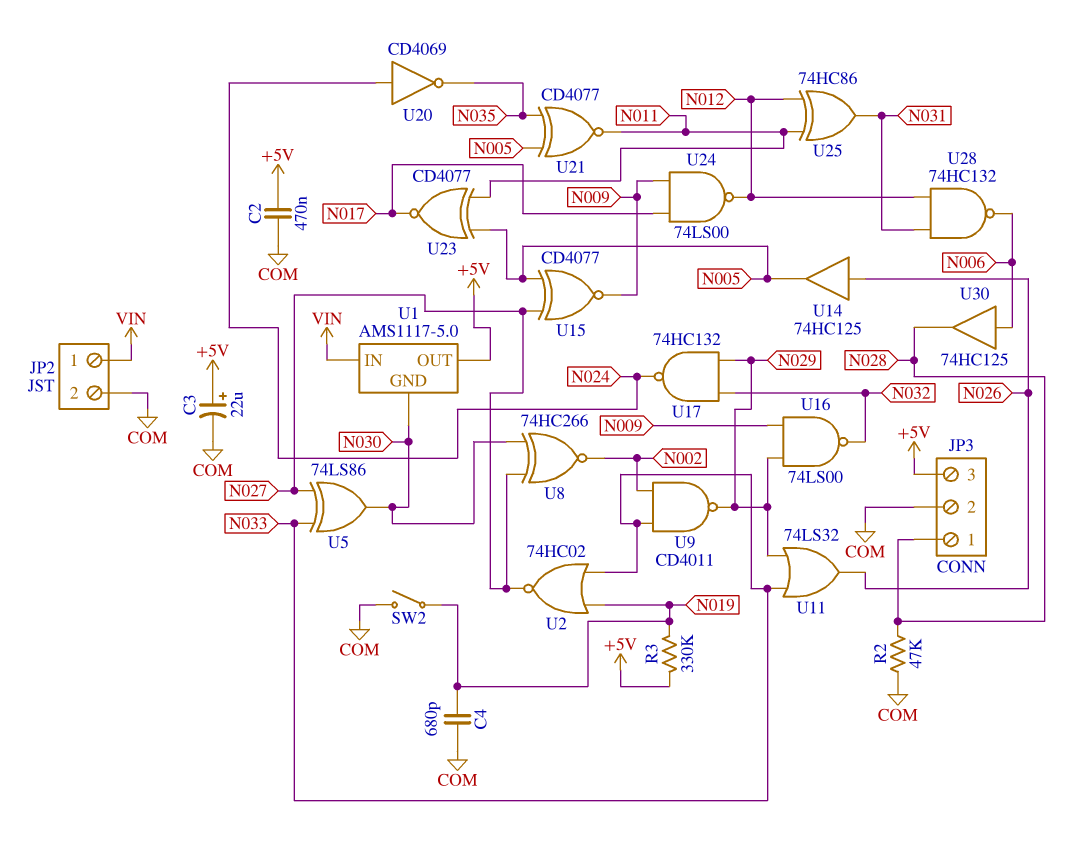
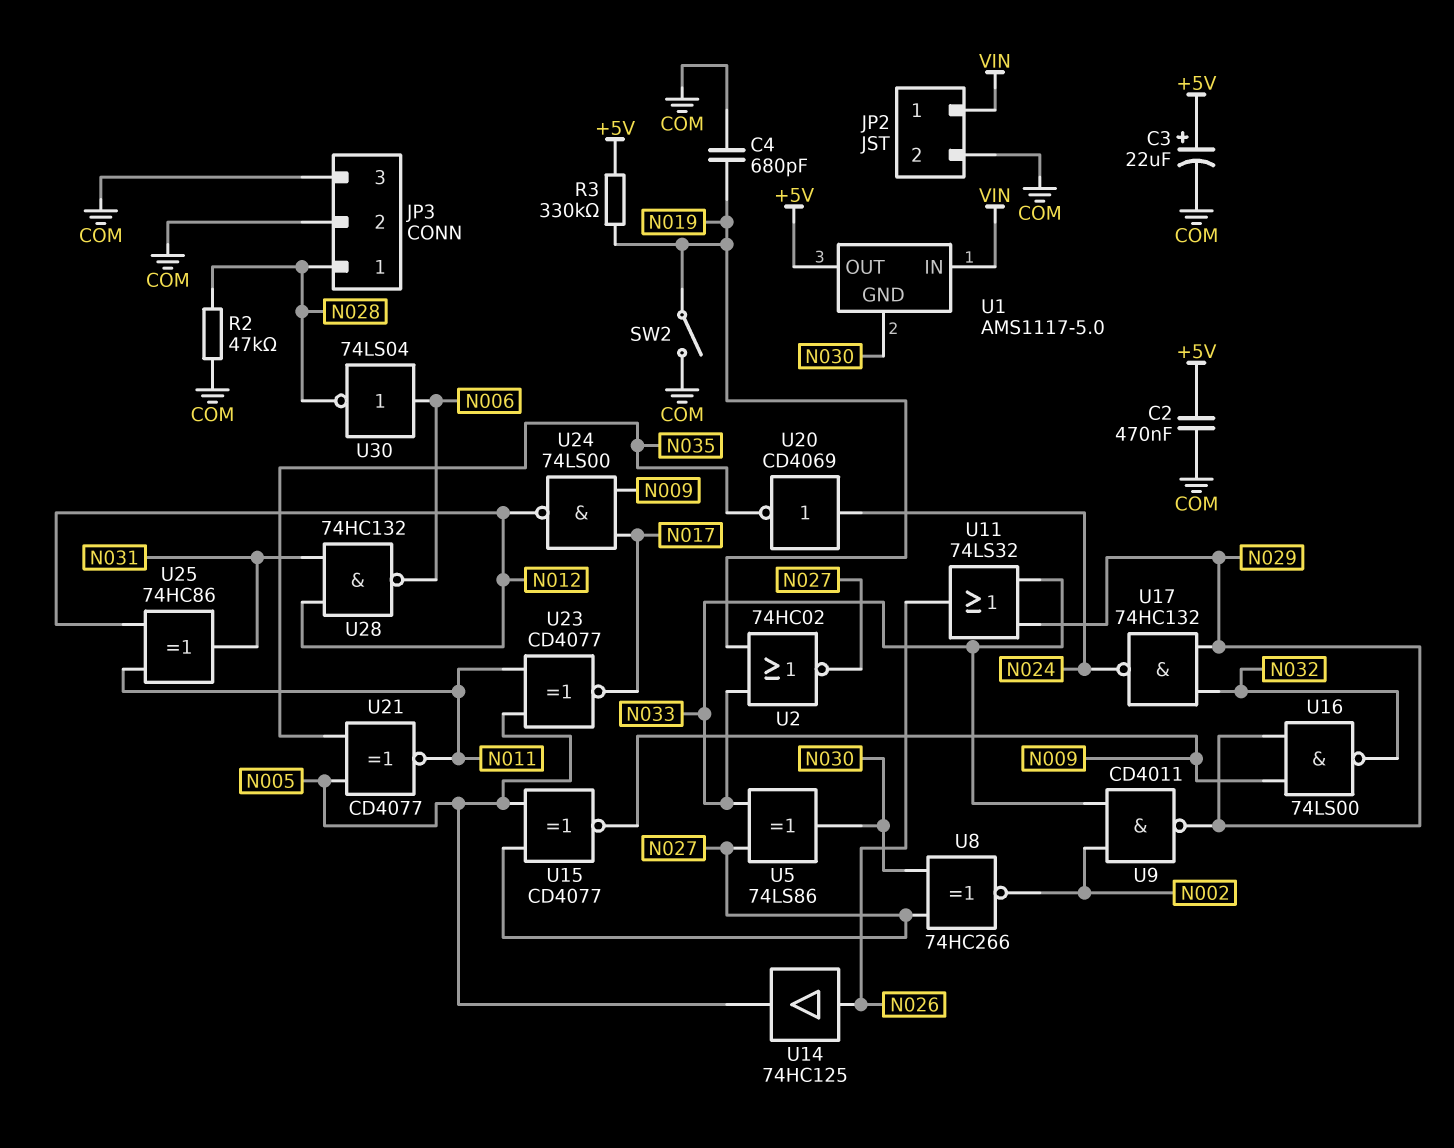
JP3 pin 3: +5V -> COM
U30: buffer 74HC125 (in N006, out N028) -> NOT 74LS04 (in N006, out N028)

